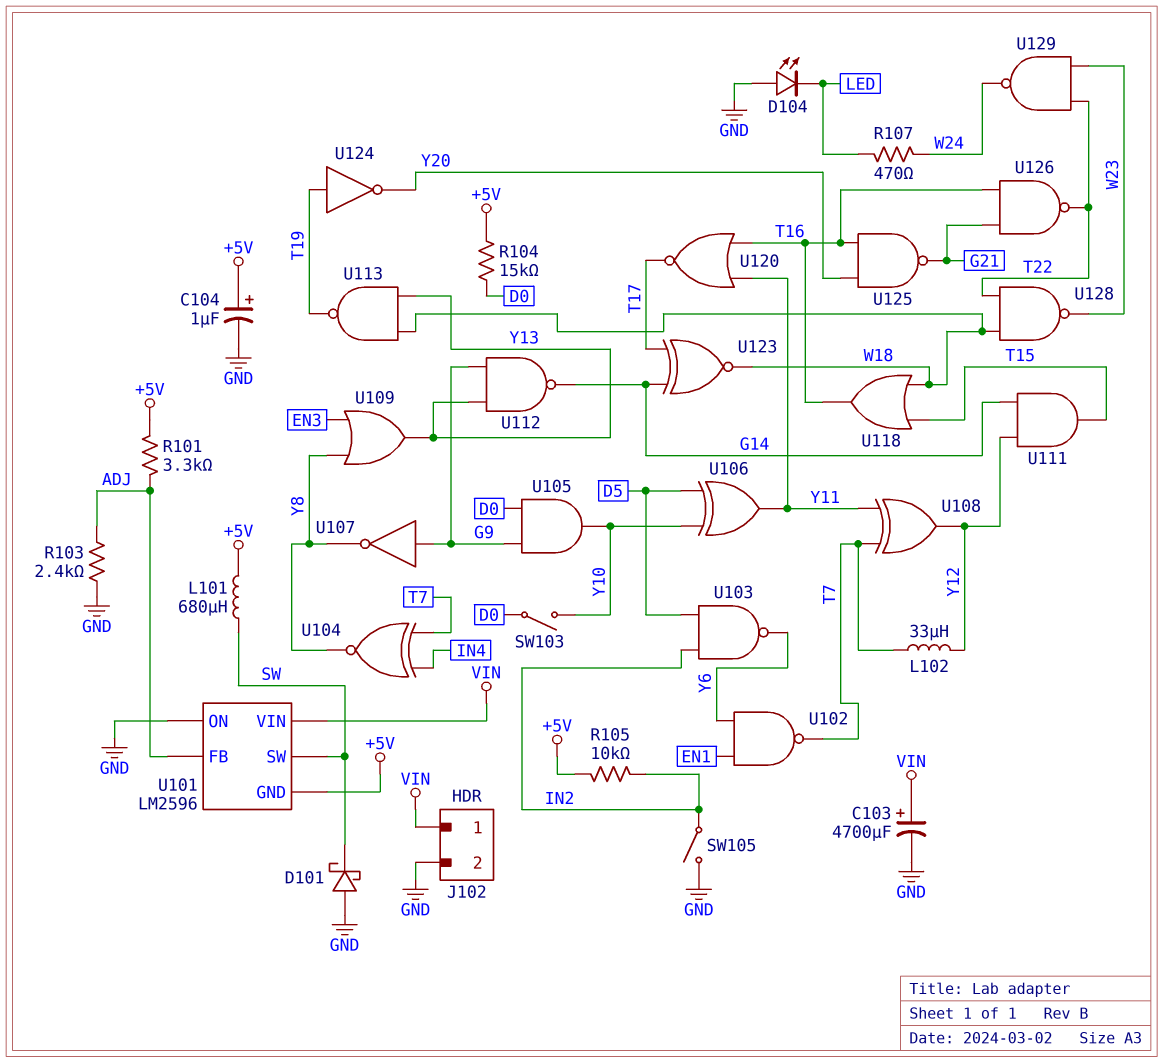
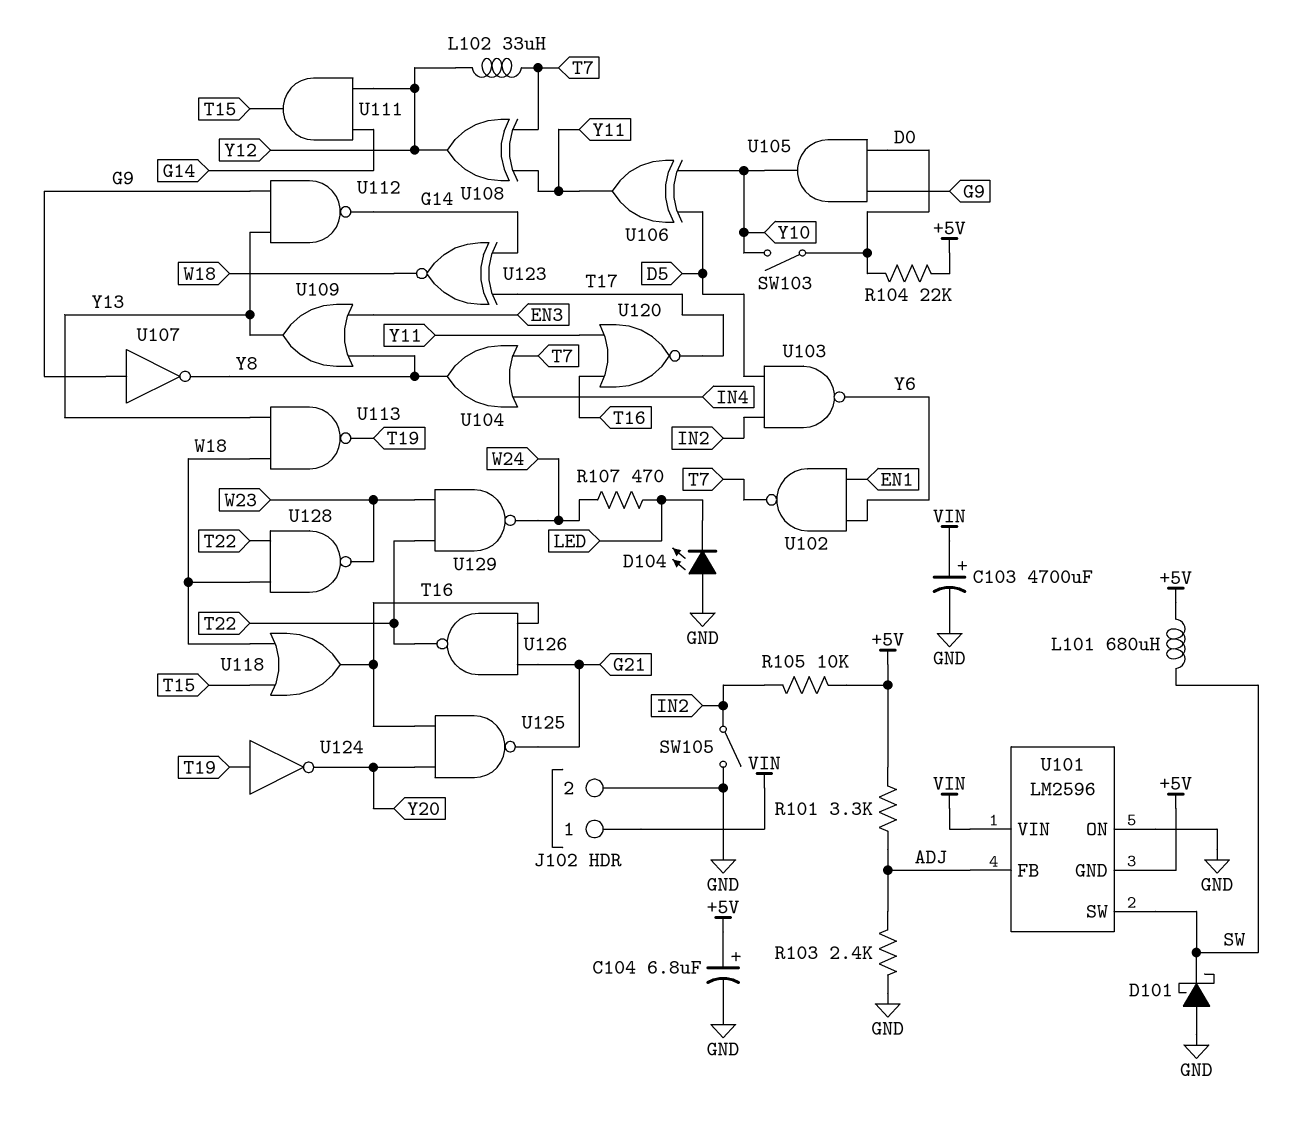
C104: 1uF (plus +5V, minus GND) -> 6.8uF (plus +5V, minus GND)
R104: 15k (+5V, D0) -> 22k (+5V, D0)
U104: XNOR (in IN4, in T7, out Y8) -> OR (in IN4, in T7, out Y8)

